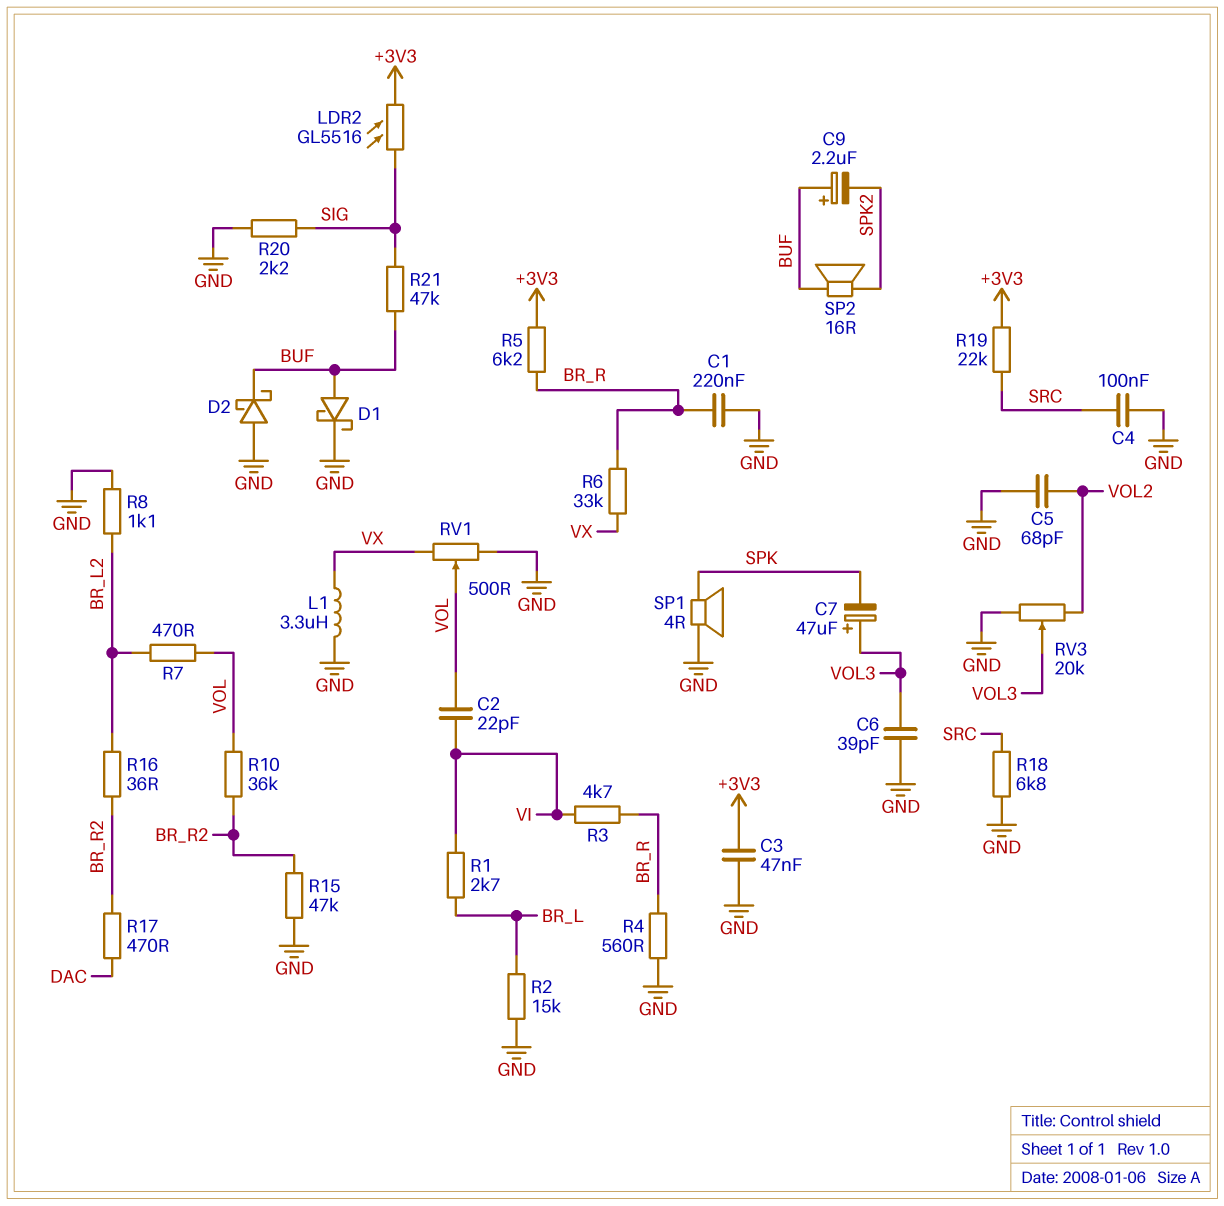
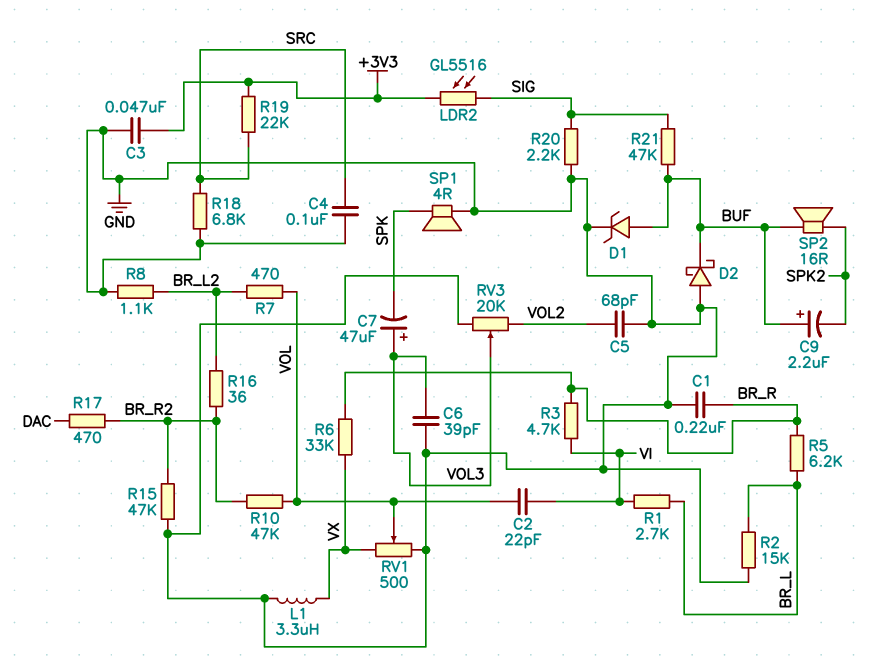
D1: schottky (A BUF, K GND) -> zener (A BUF, K GND)
R4: 560 (BR_R, GND) -> none
R5: 6.2k (+3V3, BR_R) -> 6.2k (BR_L, BR_R)
R10: 36k (BR_R2, VOL) -> 47k (BR_R2, VOL)

